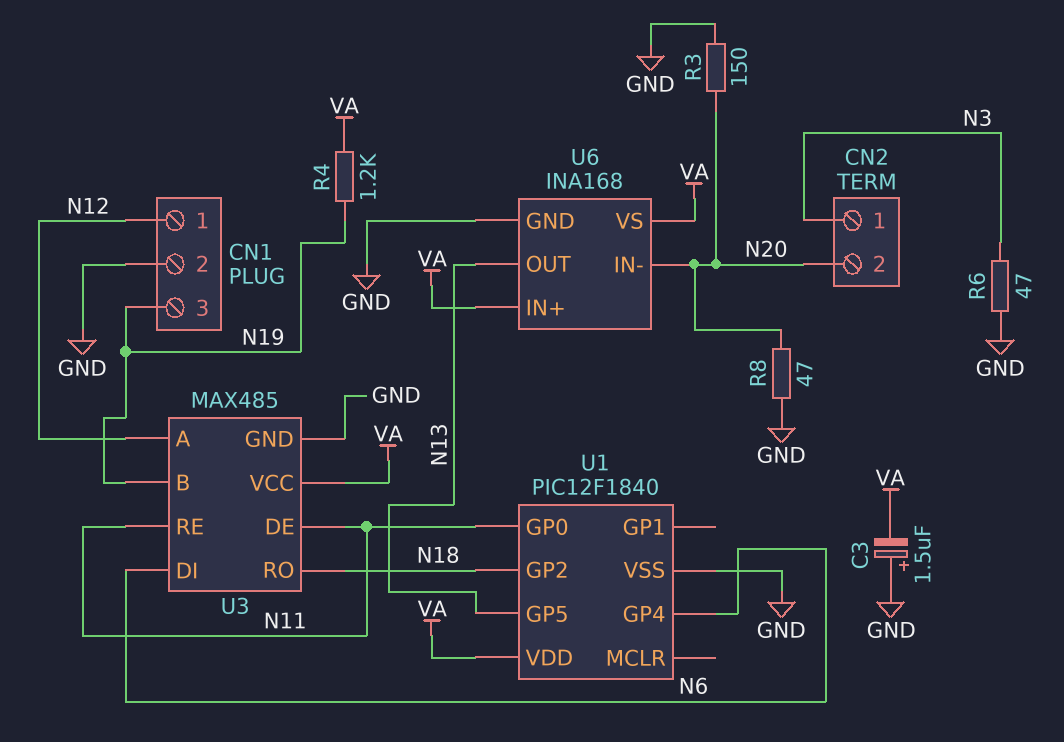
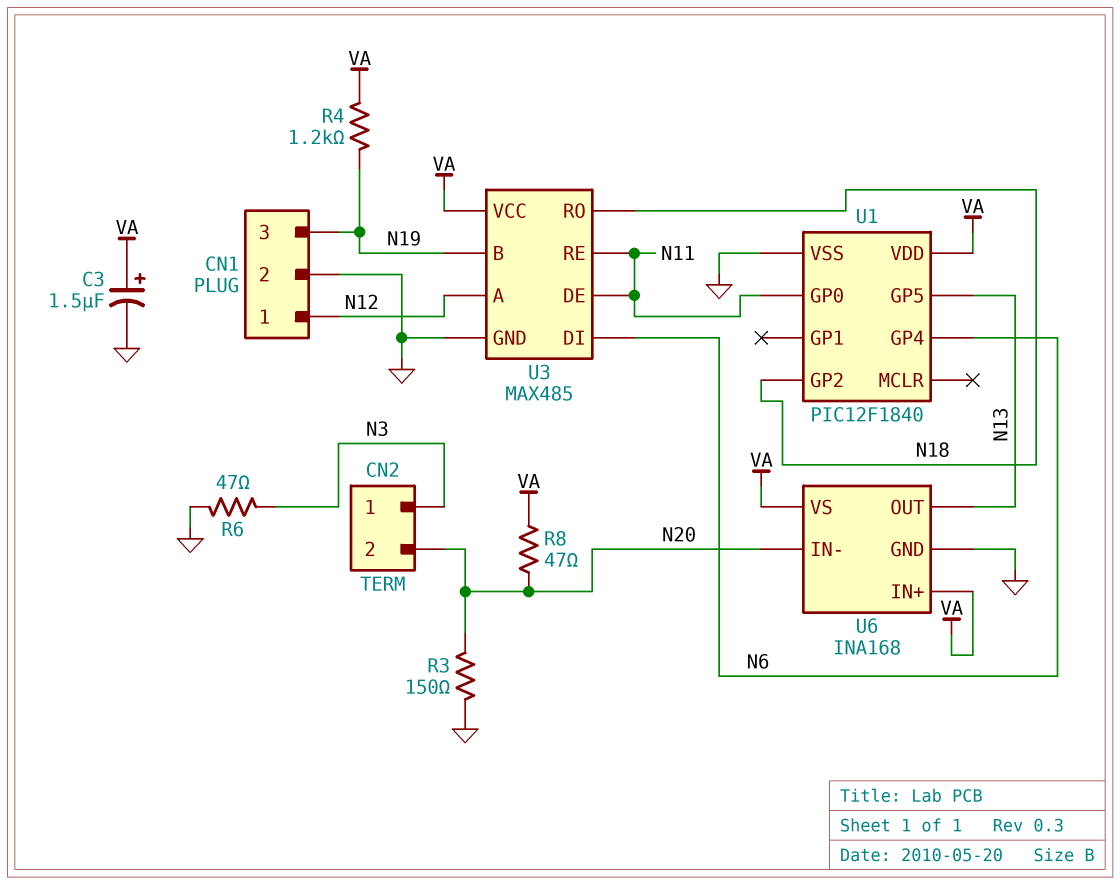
C3: 1.5uF (plus GND, minus VA) -> 1.5uF (plus VA, minus GND)
R8: 47 (GND, N20) -> 47 (N20, VA)

